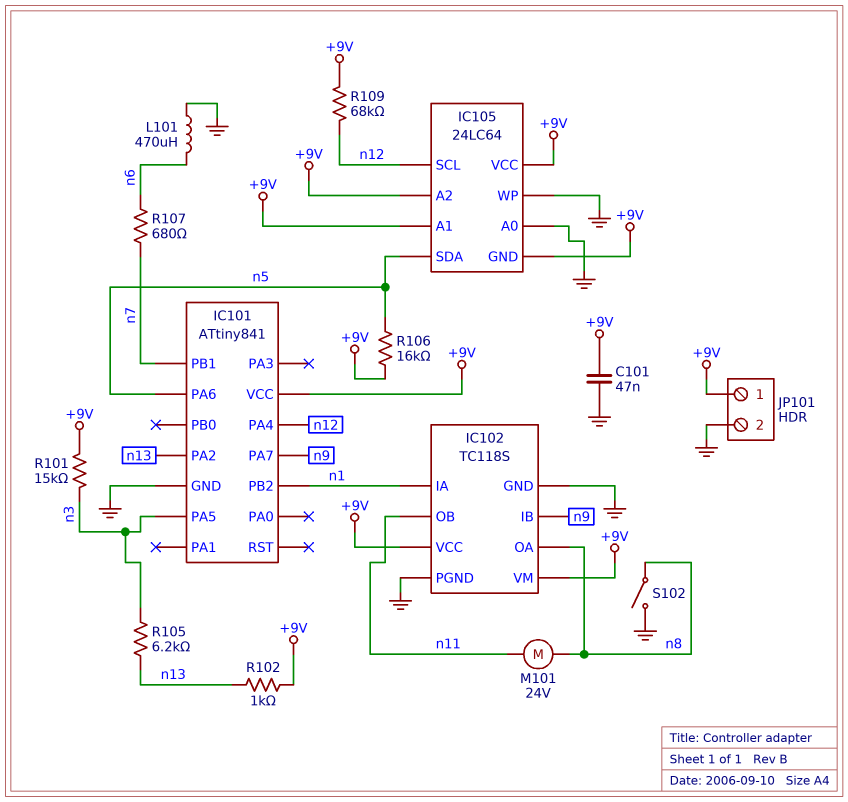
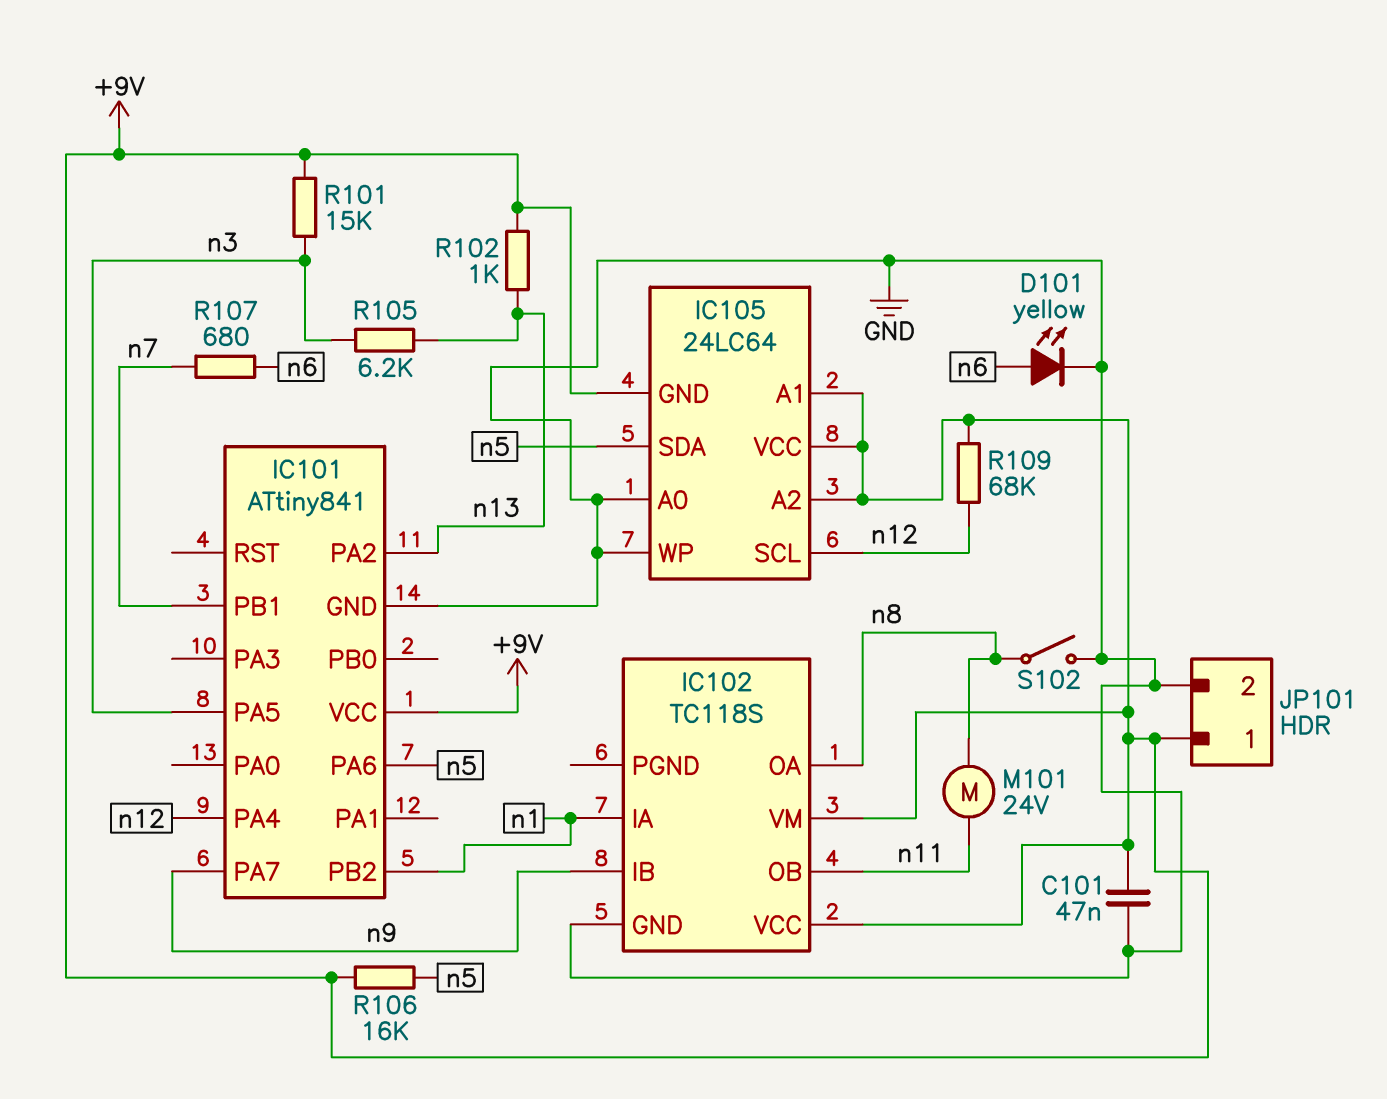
D101: none -> LED yellow (A n6, K GND)
IC102 pin PGND: GND -> none
L101: 470uH (GND, n6) -> none

